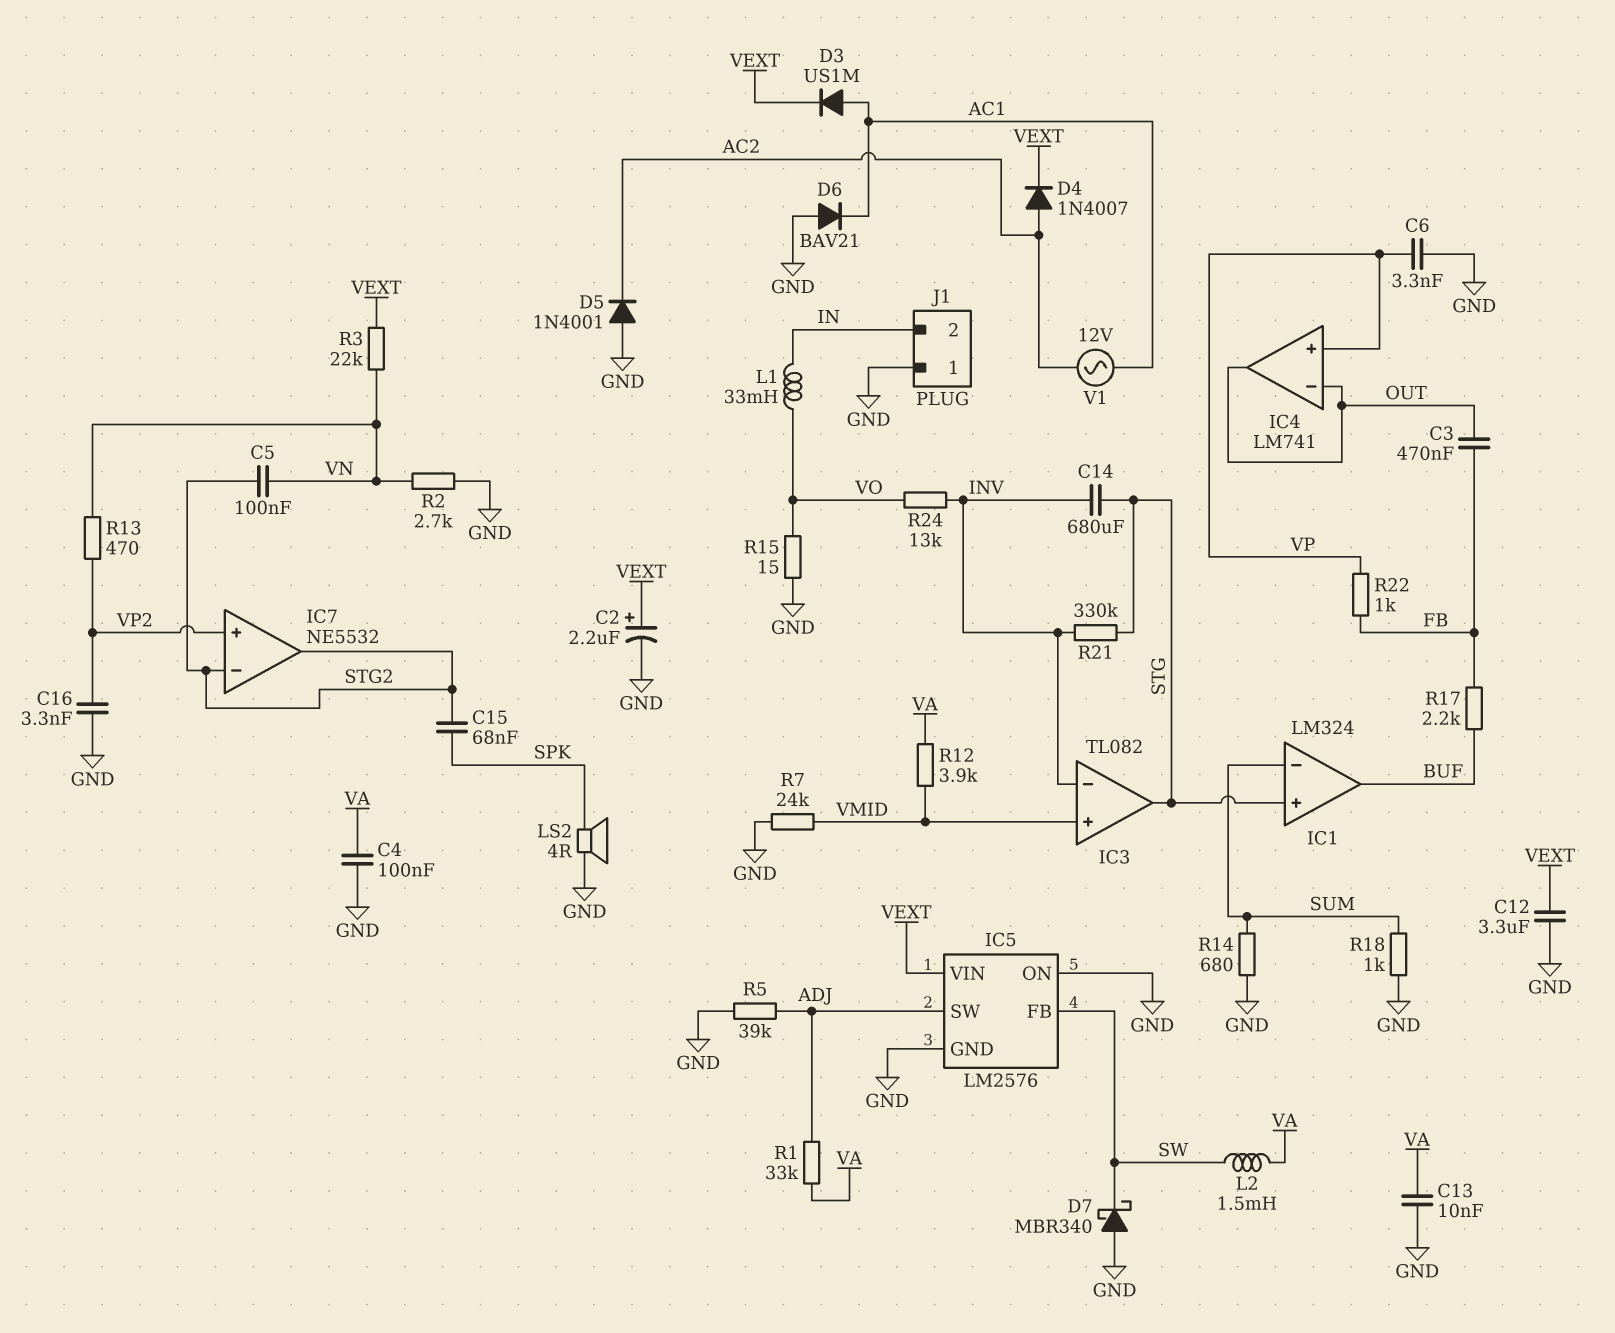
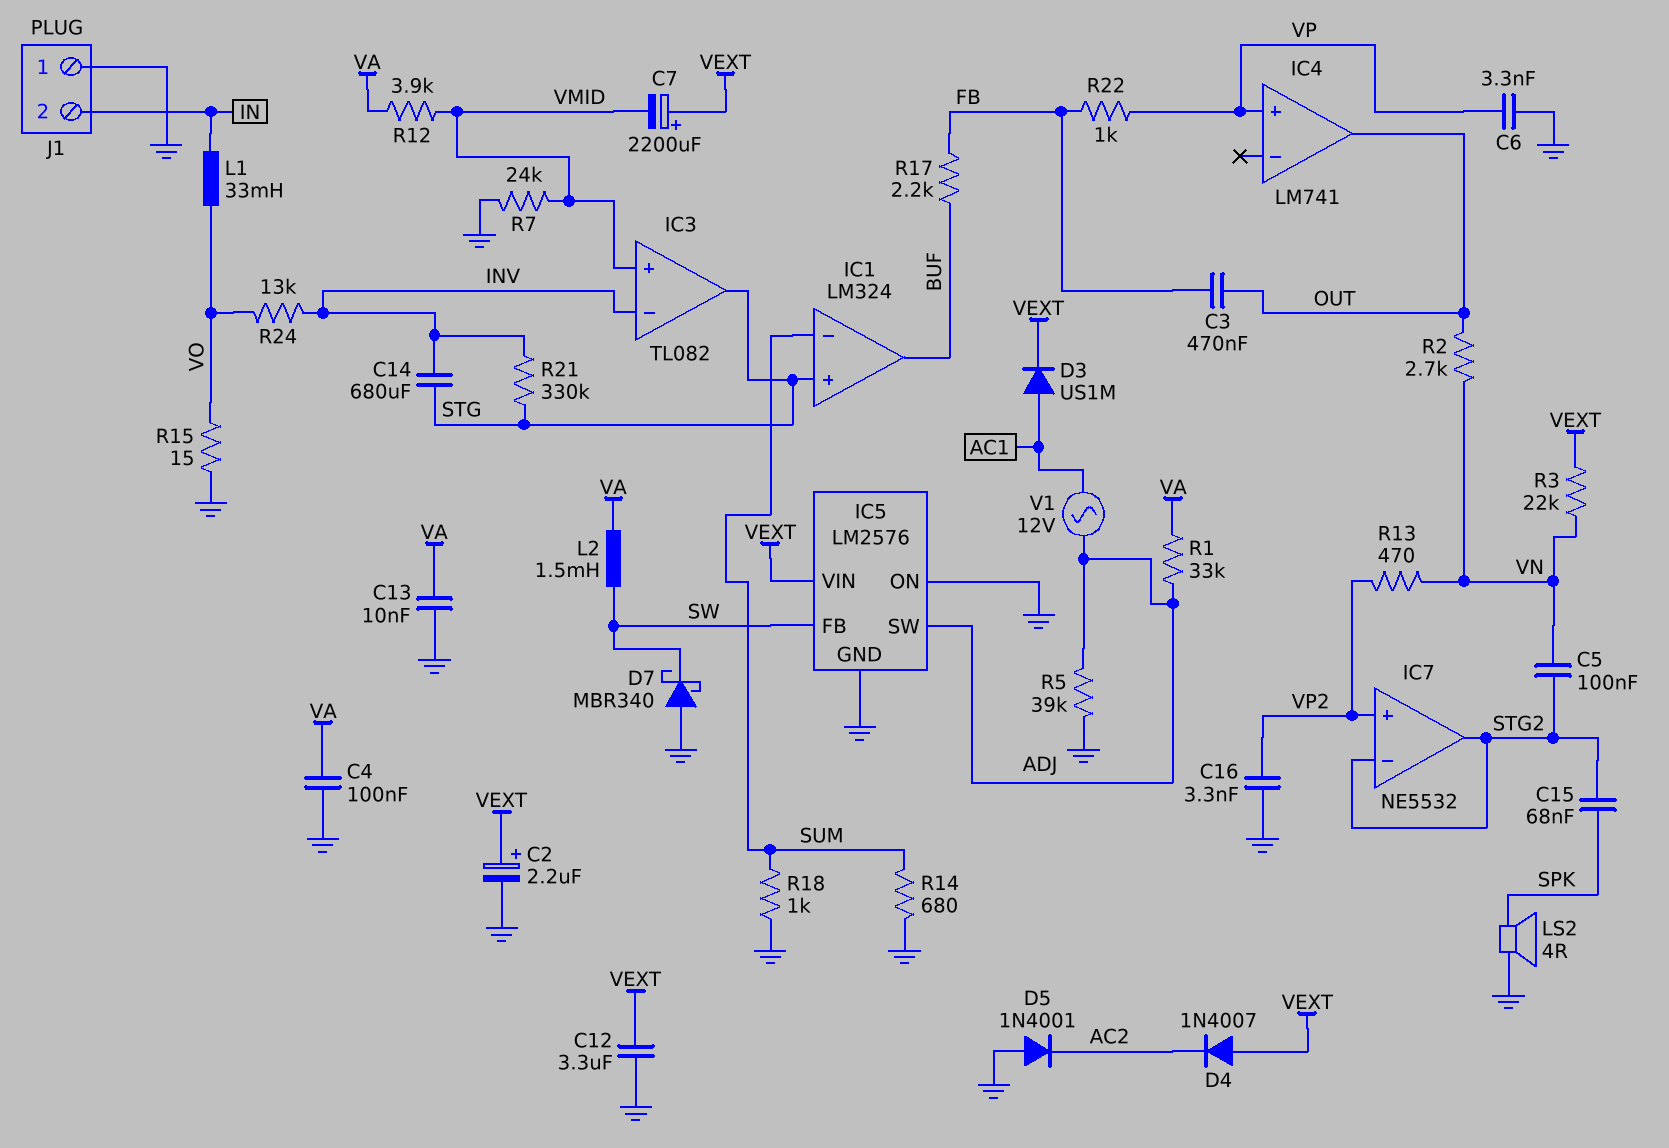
C7: none -> 2200uF (plus VEXT, minus VMID)
D4: diode 1N4007 (A AC2, K VEXT) -> diode 1N4007 (A VEXT, K AC2)
D6: diode BAV21 (A GND, K AC1) -> none
IC4 pin in-: OUT -> none
R2: 2.7k (GND, VN) -> 2.7k (OUT, VN)
V1: AC 12V (AC1, AC2) -> AC 12V (AC1, ADJ)

